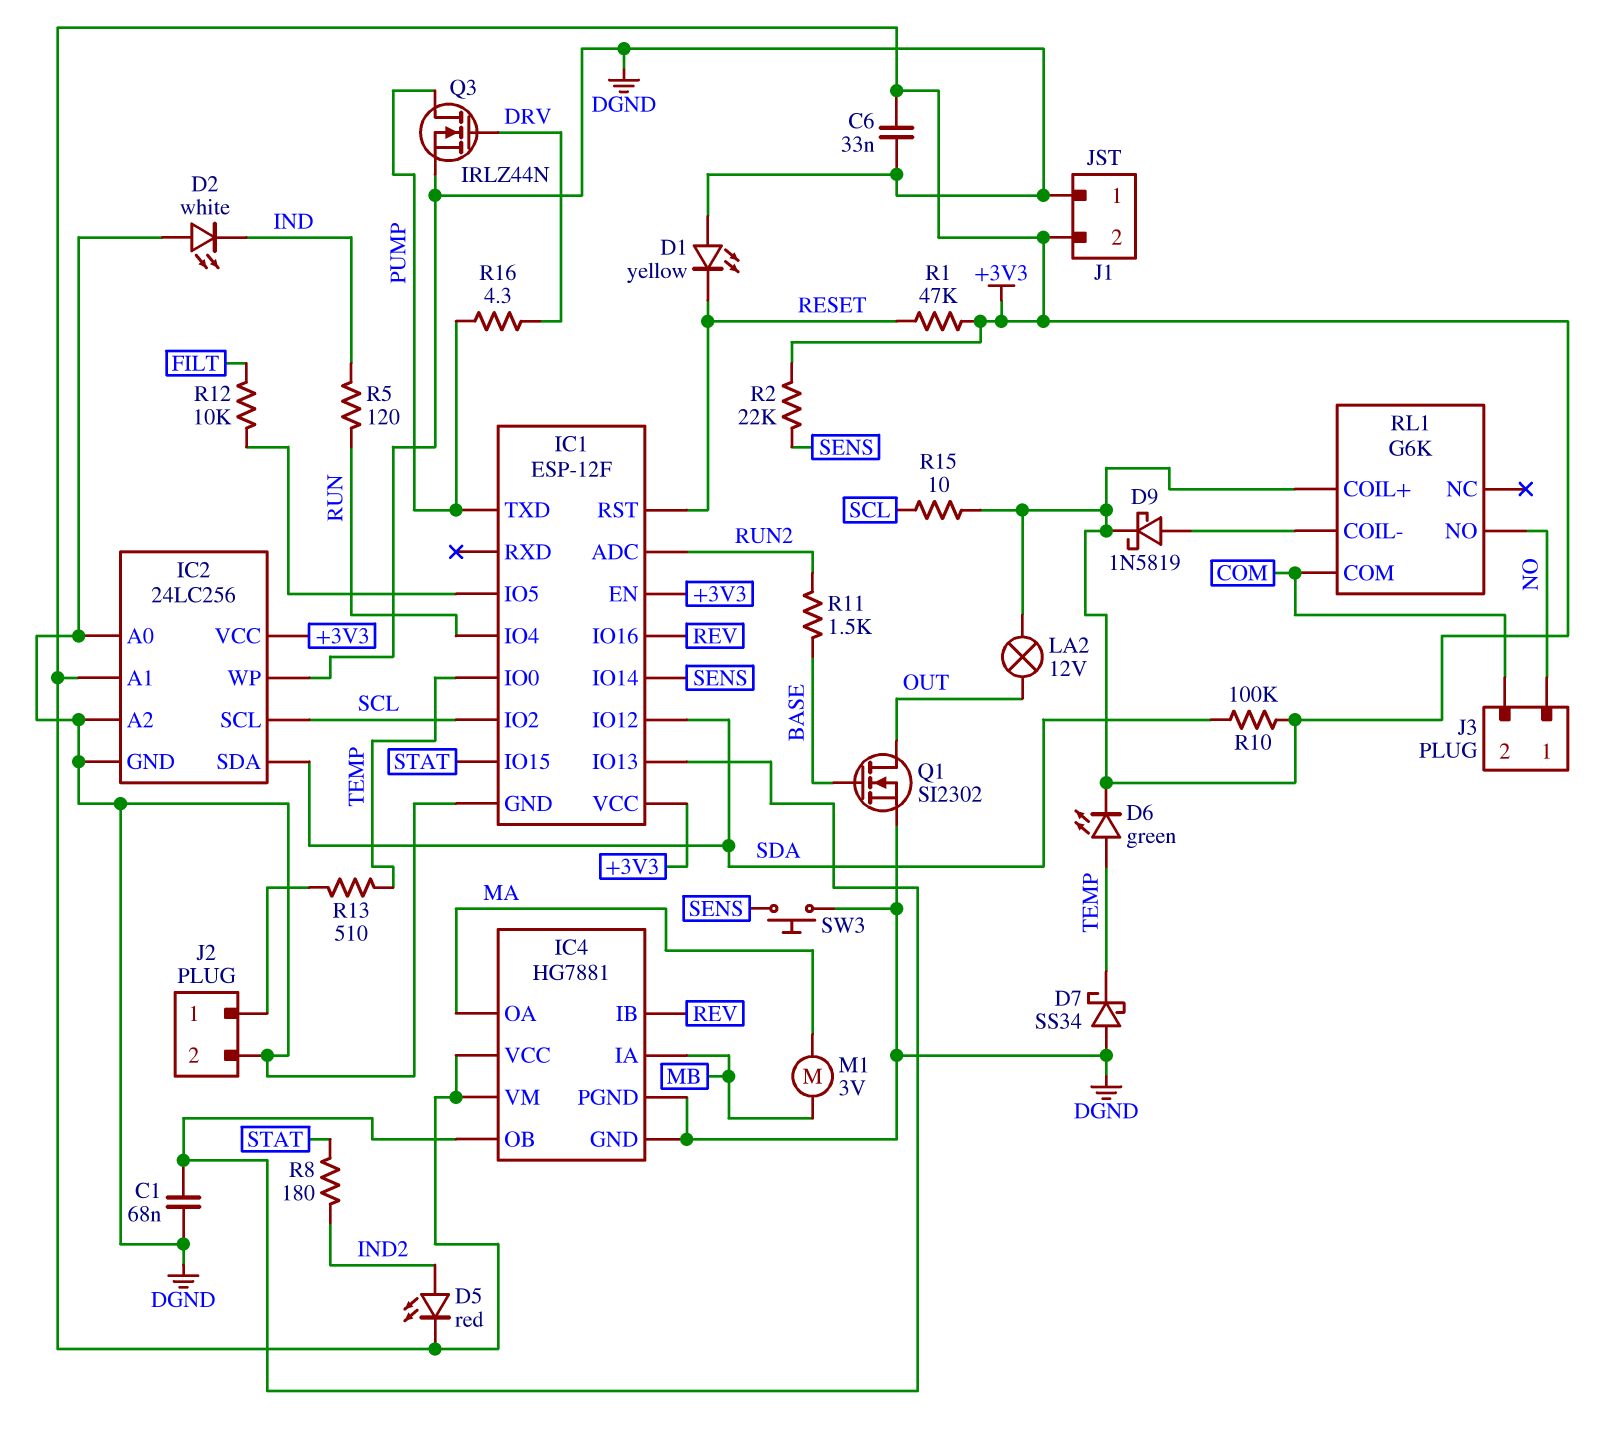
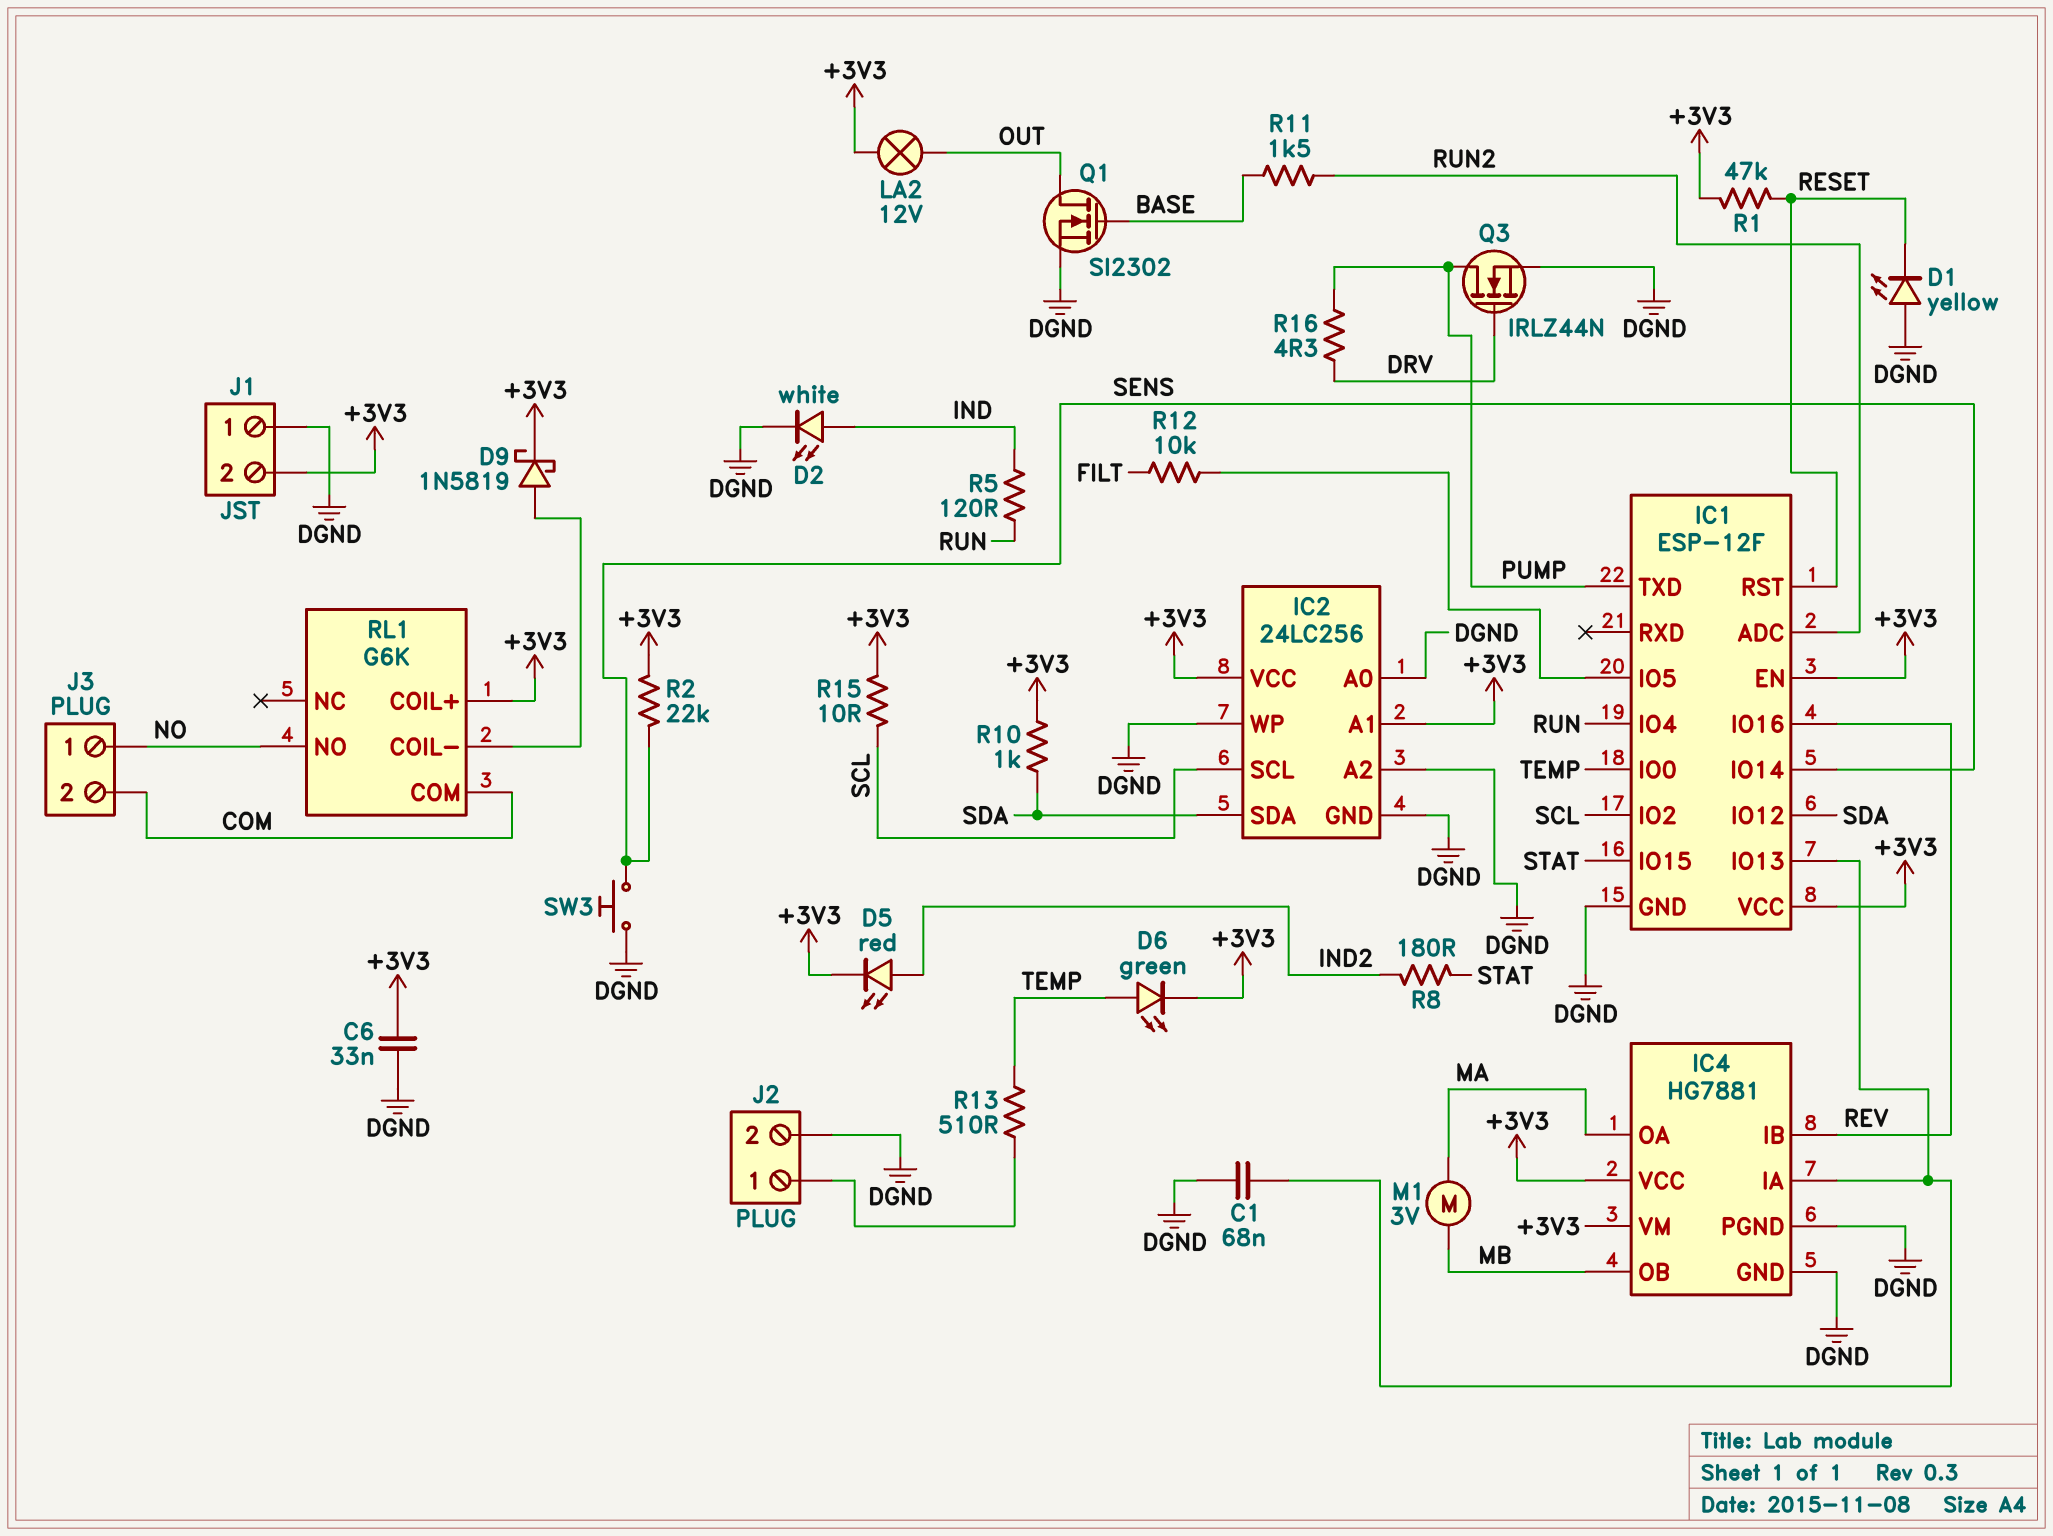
D2: LED white (A DGND, K IND) -> LED white (A IND, K DGND)
D7: schottky SS34 (A DGND, K TEMP) -> none
IC4 pin IA: MB -> IC1/IO13
IC4 pin OB: IC1/IO13 -> MB
R10: 100k (+3V3, SDA) -> 1k (+3V3, SDA)

